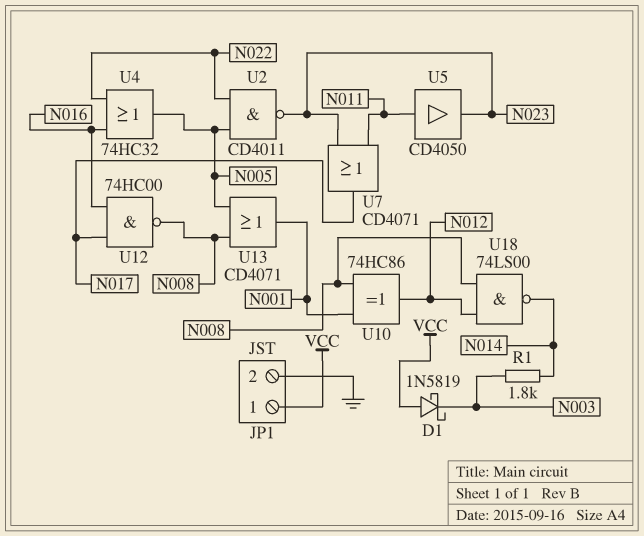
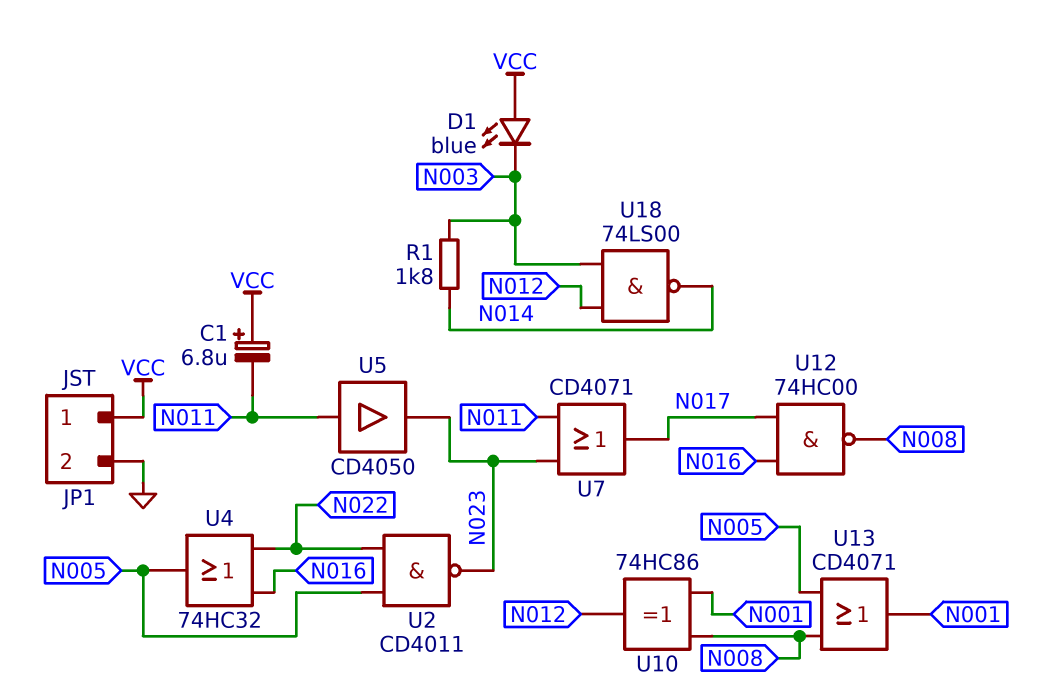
C1: none -> 6.8uF (plus VCC, minus N011)
D1: schottky 1N5819 (A VCC, K N003) -> LED blue (A VCC, K N003)
U18: NAND 74LS00 (in N008, in N012, out N014) -> NAND 74LS00 (in N003, in N012, out N014)

